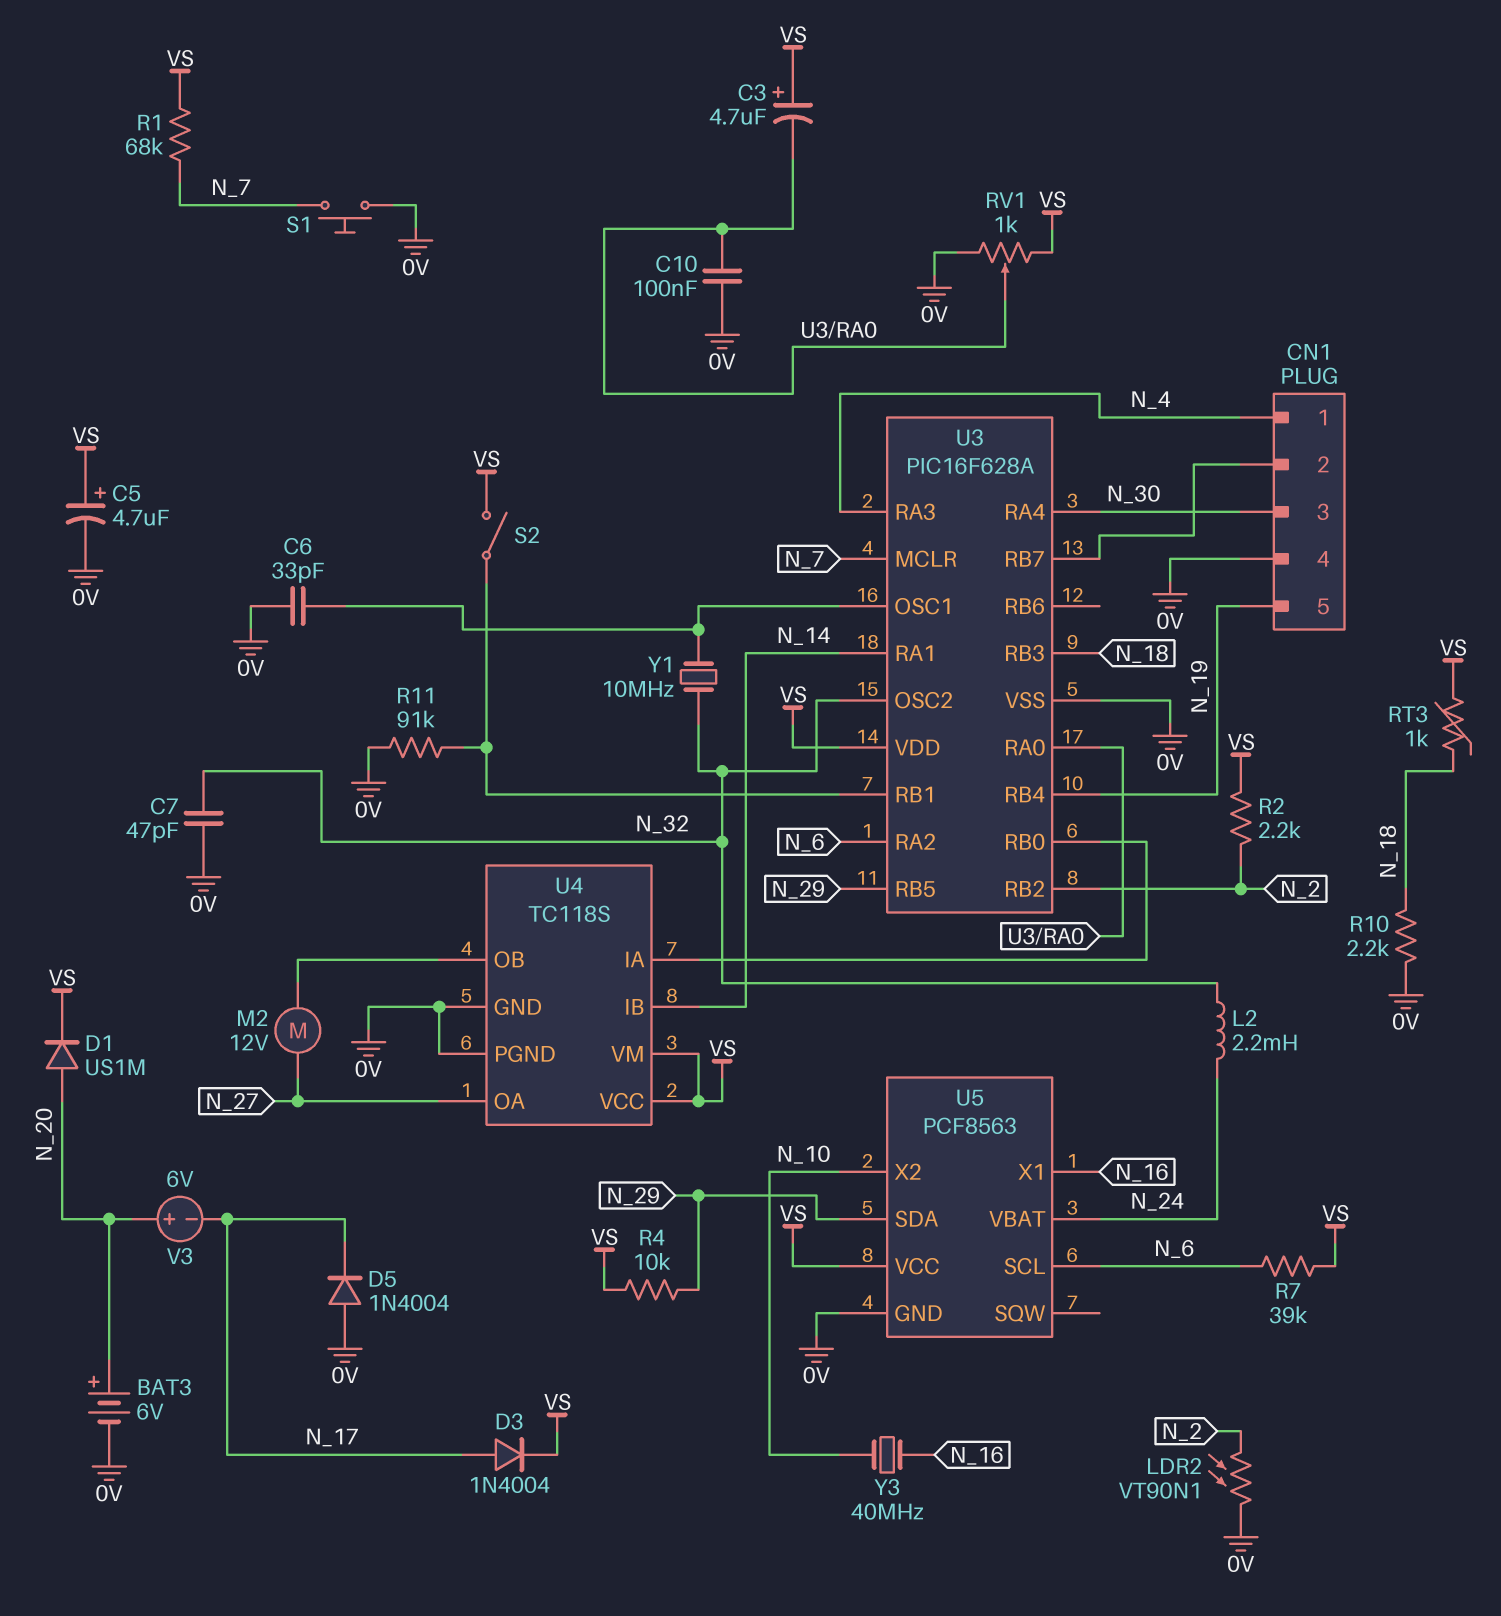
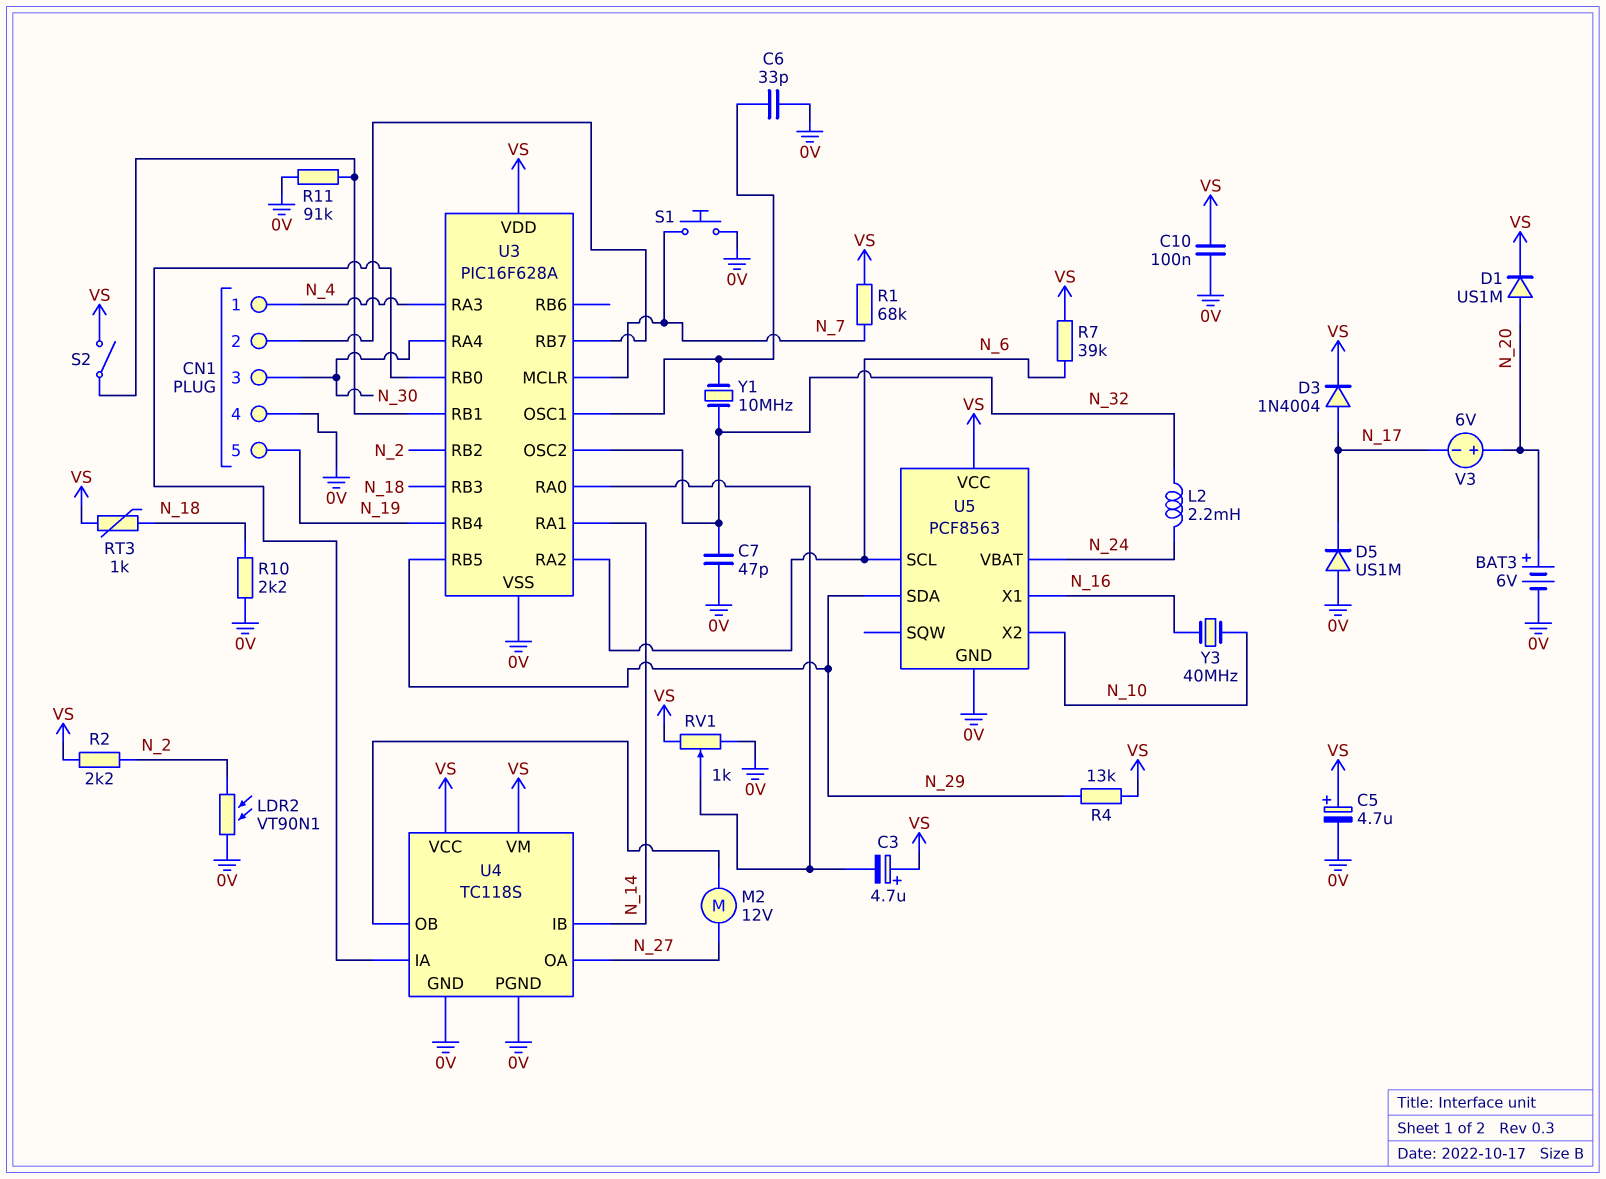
C10: 100nF (0V, U3/RA0) -> 100nF (0V, VS)
D5: diode 1N4004 (A 0V, K N_17) -> diode US1M (A 0V, K N_17)
R4: 10k (N_29, VS) -> 13k (N_29, VS)

